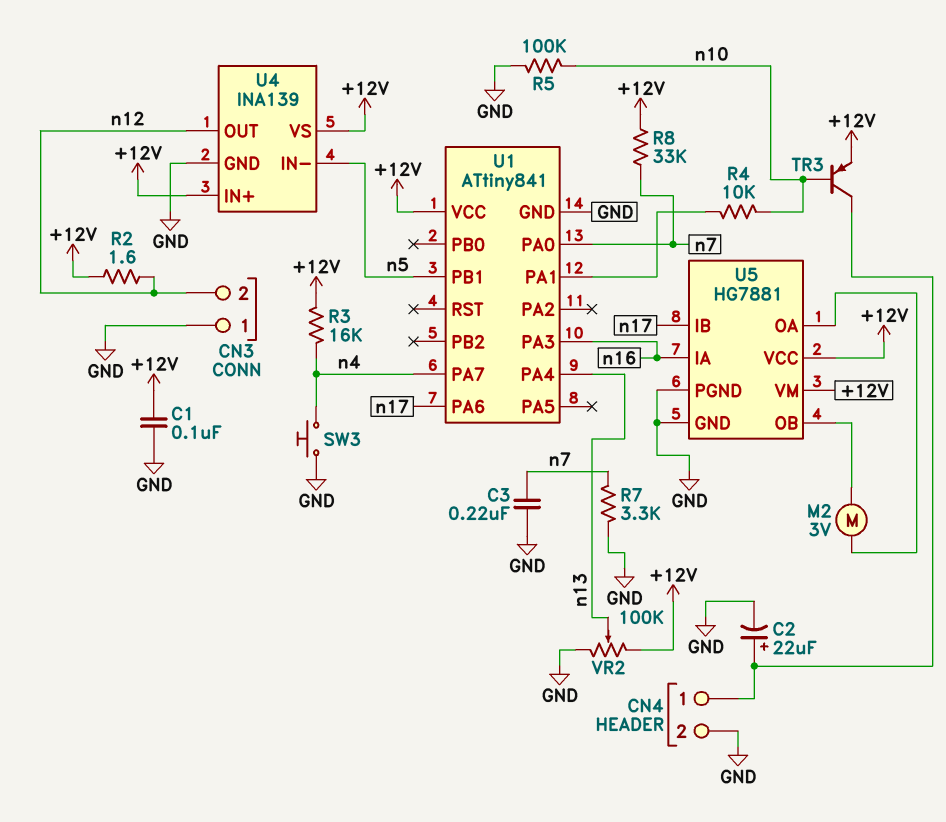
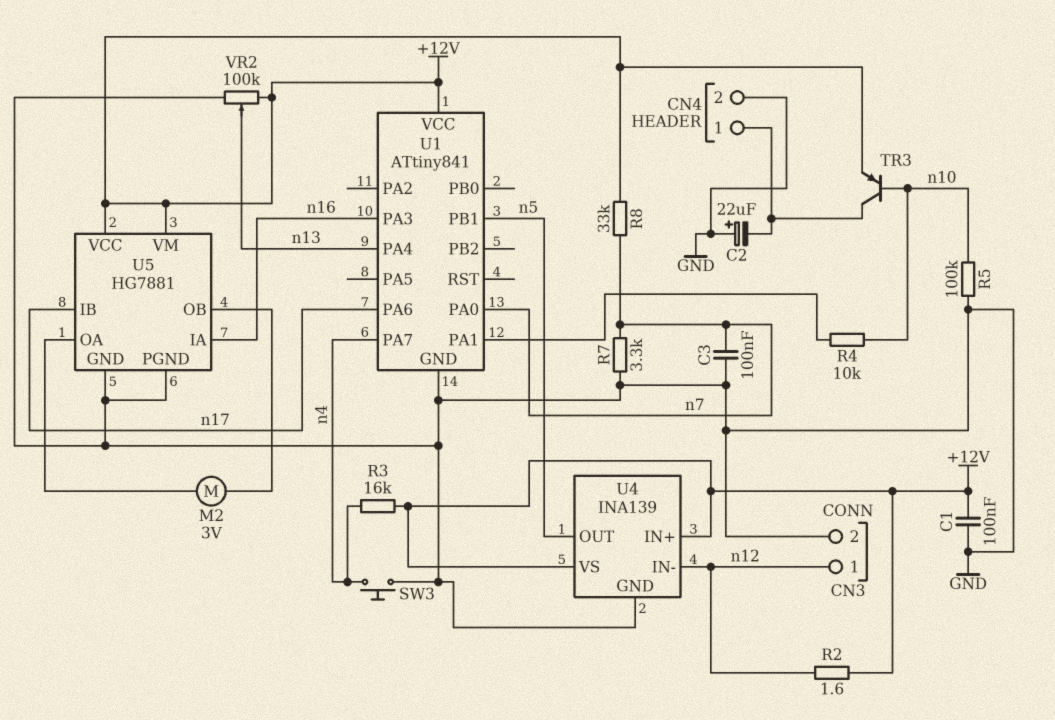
C2: 22uF (plus CN4/1, minus GND) -> 22uF (plus GND, minus CN4/1)
C3: 220nF (GND, n7) -> 100nF (GND, n7)
CN3 pin 1: GND -> n12
CN3 pin 2: n12 -> GND
U4 pin IN-: n5 -> n12
U4 pin OUT: n12 -> n5

